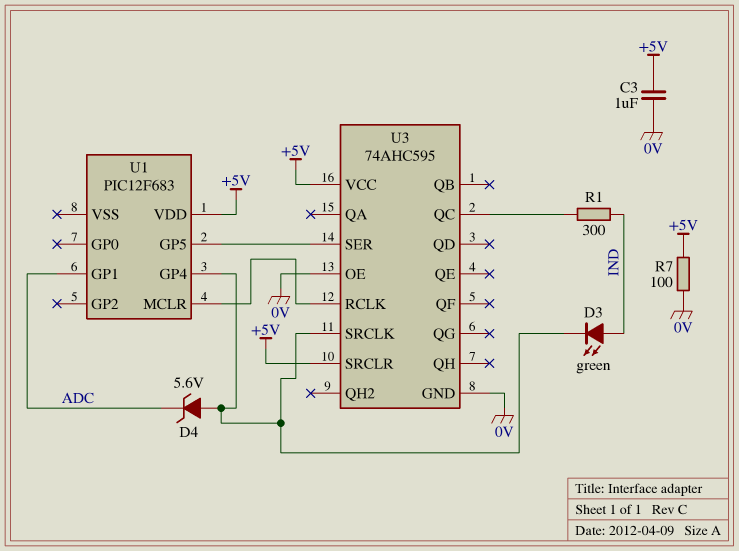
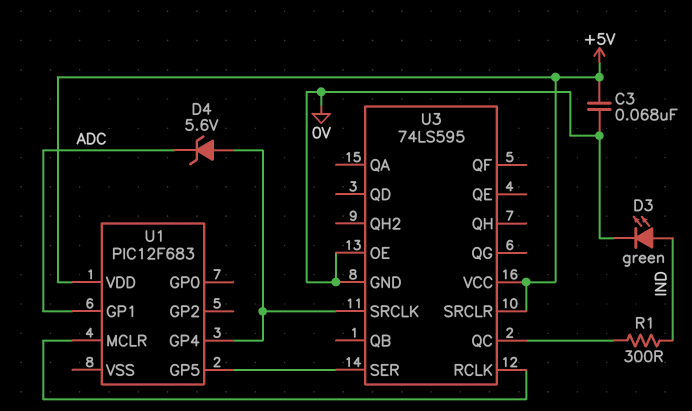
C3: 1uF (+5V, 0V) -> 68nF (+5V, 0V)
D3: LED green (A IND, K U1/GP4) -> LED green (A IND, K 0V)
R7: 100 (+5V, 0V) -> none
U3: 74AHC595 -> 74LS595

